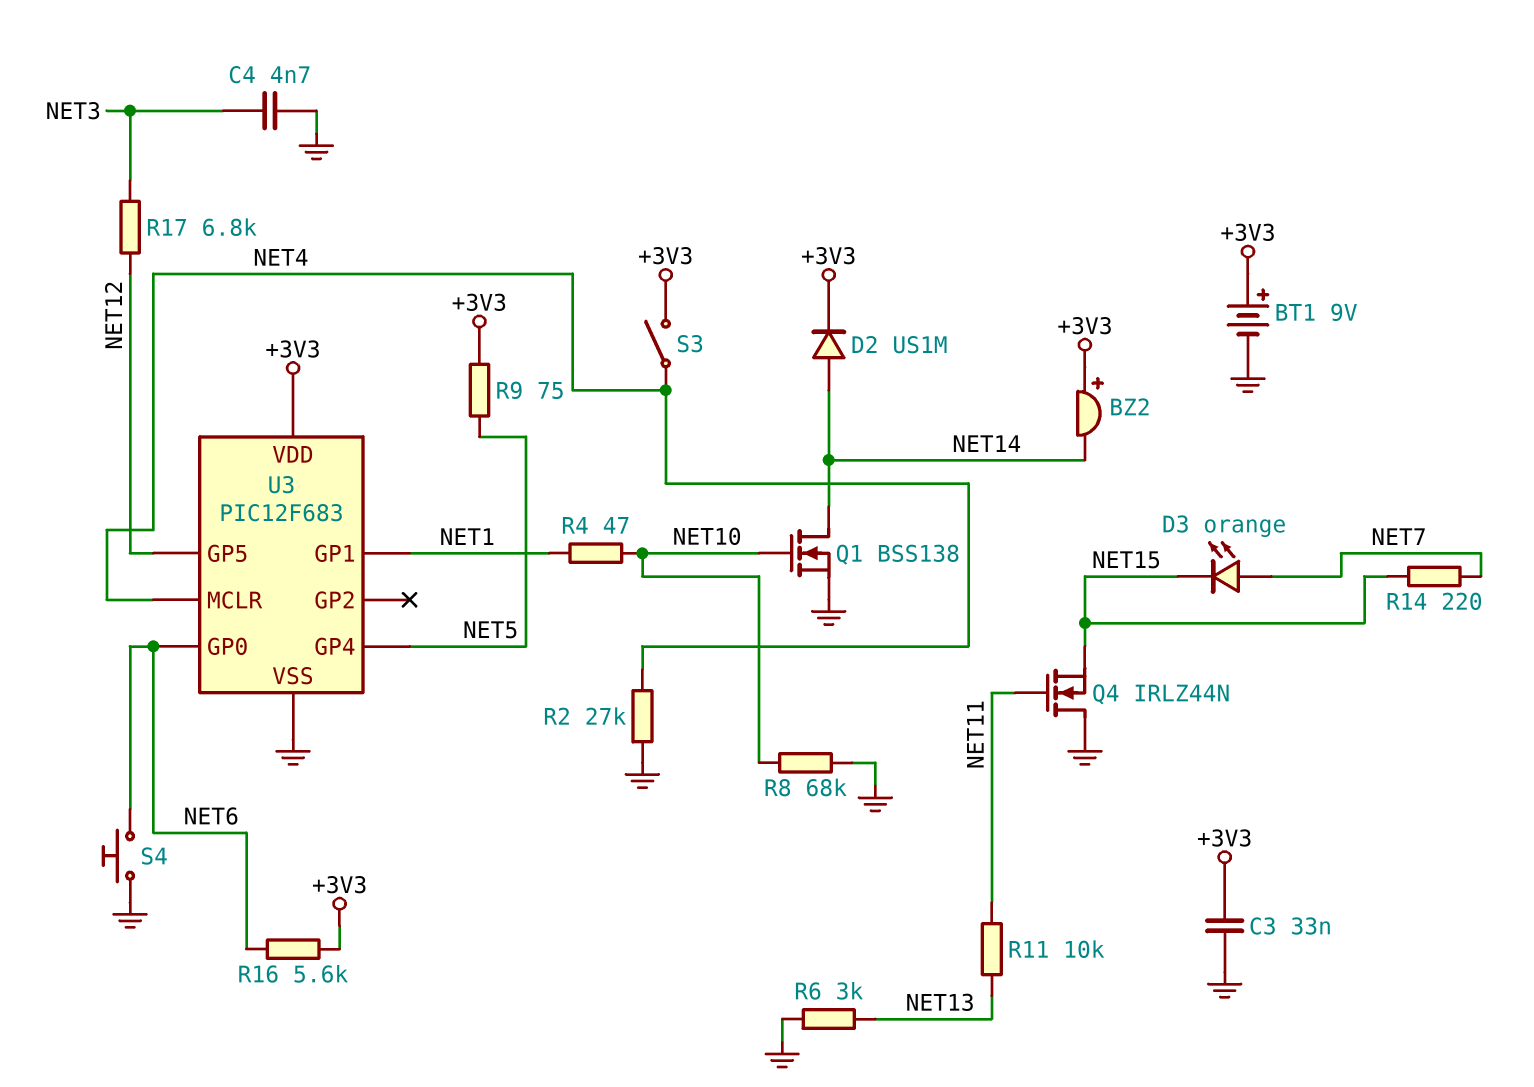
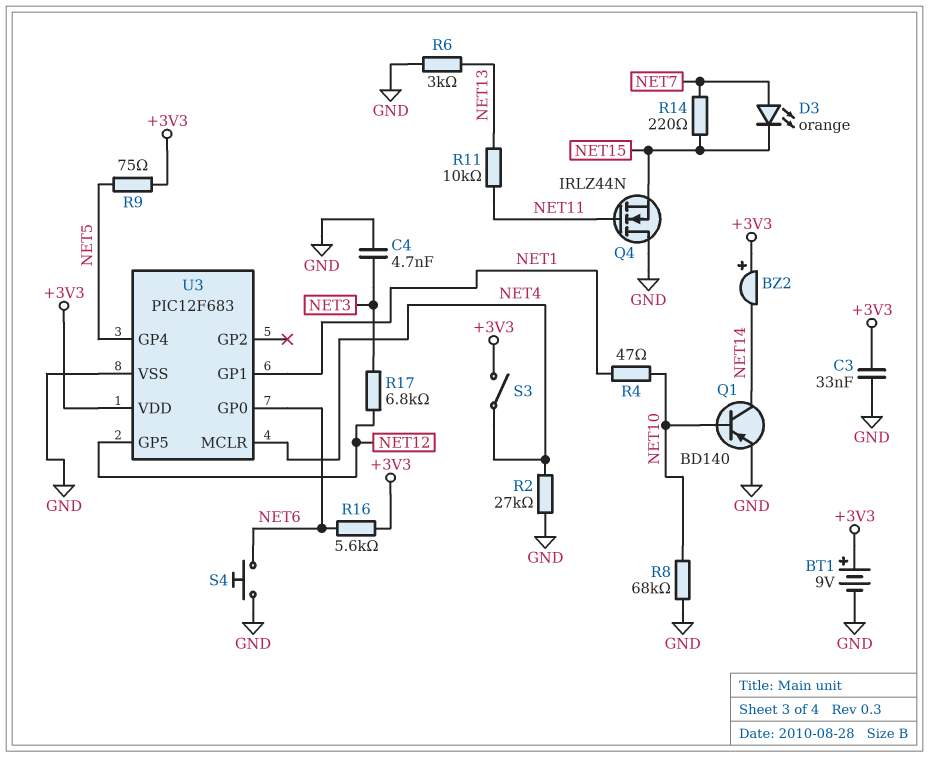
D2: diode US1M (A NET14, K +3V3) -> none
Q1: NMOS BSS138 (G NET10, D NET14, S GND) -> PNP BD140 (B NET10, C NET14, E GND)

